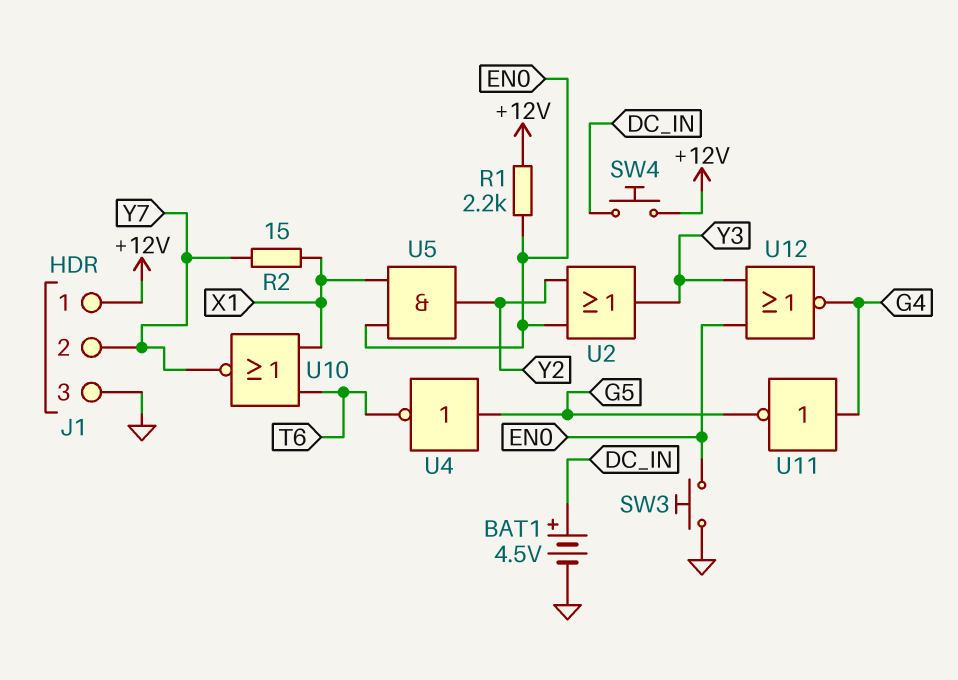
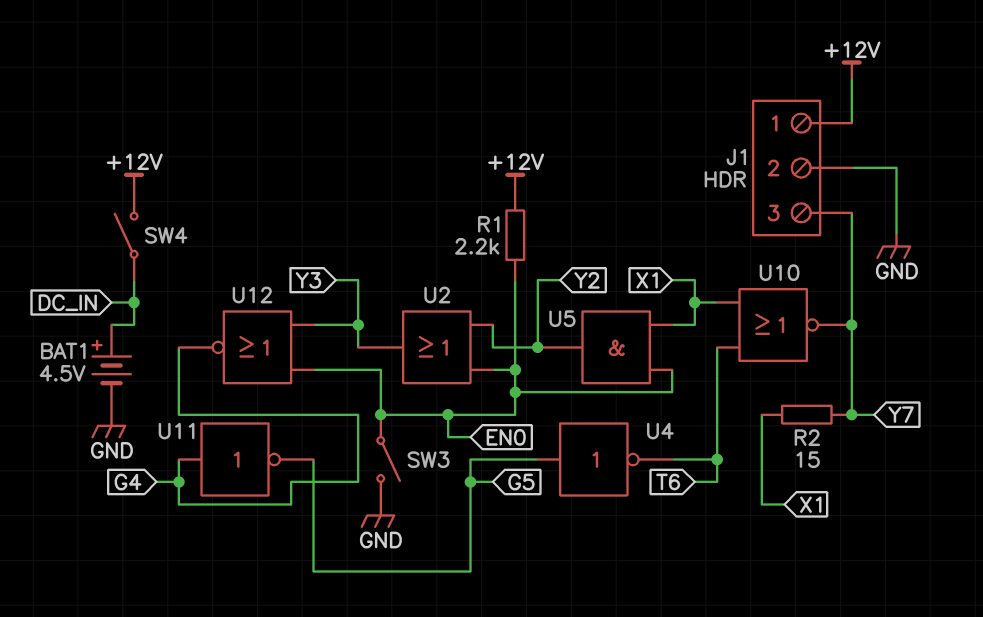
J1 pin 2: Y7 -> GND
J1 pin 3: GND -> Y7
SW3: button (EN0, GND) -> switch (EN0, GND)
SW4: button (+12V, DC_IN) -> switch (+12V, DC_IN)

